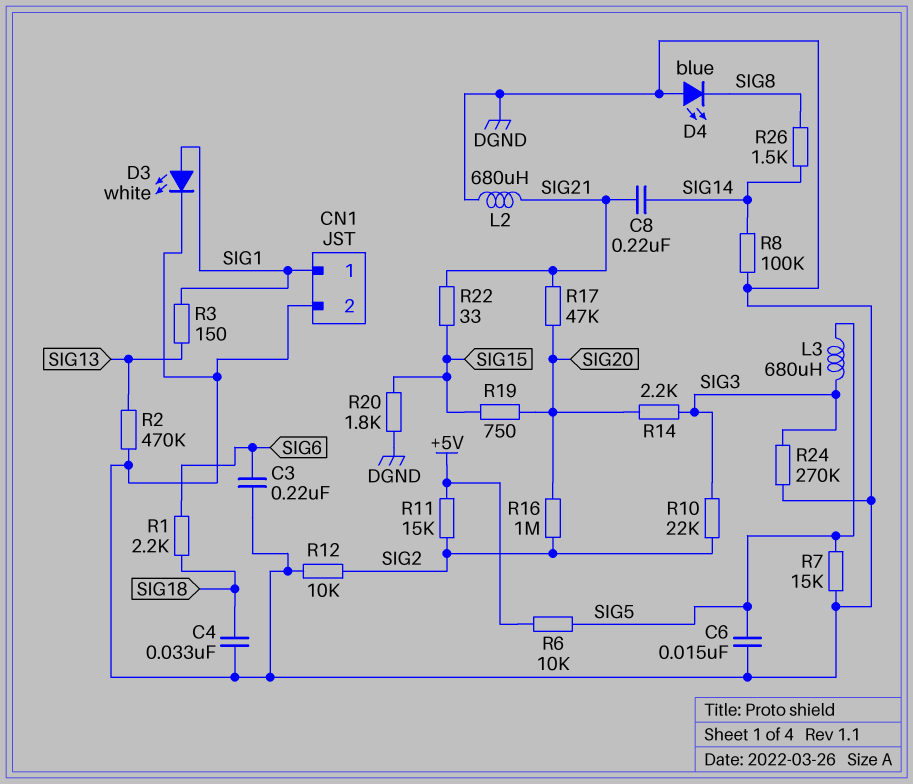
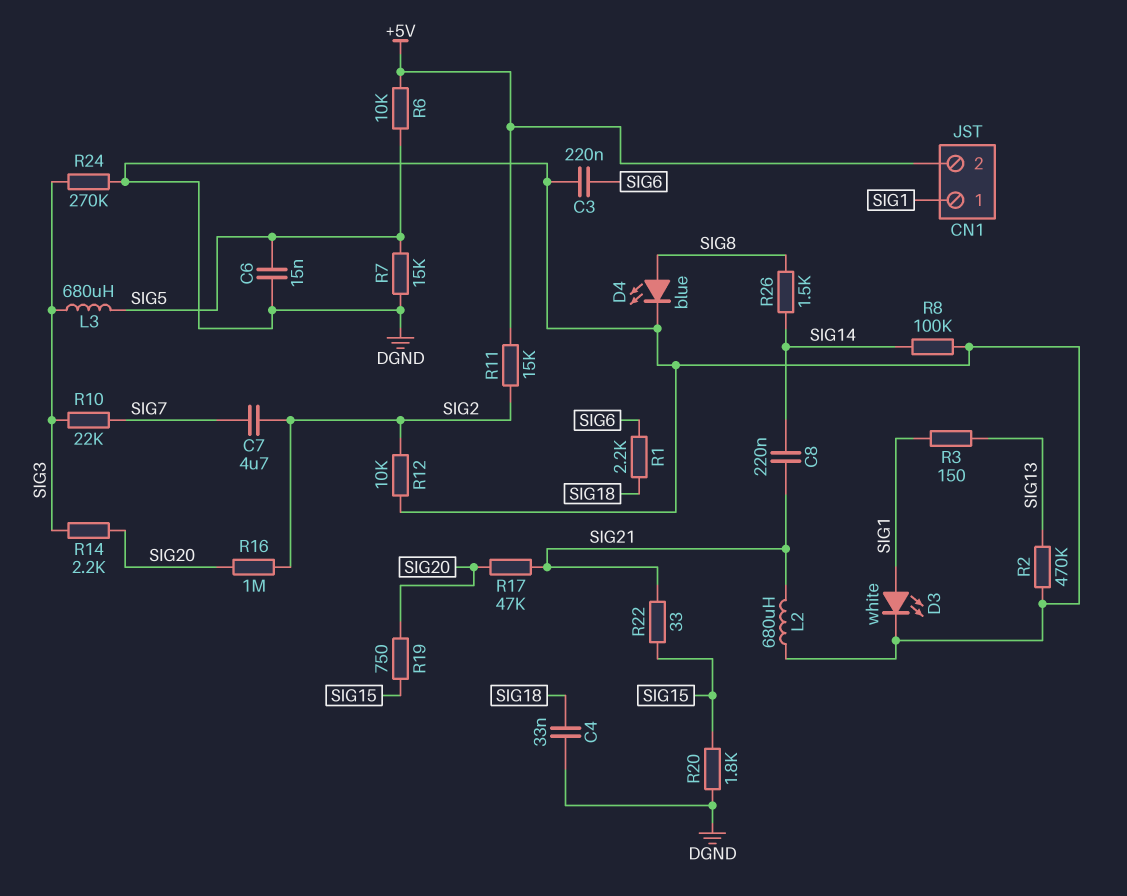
C7: none -> 4.7uF (SIG2, SIG7)
CN1 pin 2: DGND -> +5V
D4: LED blue (A DGND, K SIG8) -> LED blue (A SIG8, K DGND)
R10: 22k (SIG2, SIG3) -> 22k (SIG3, SIG7)

